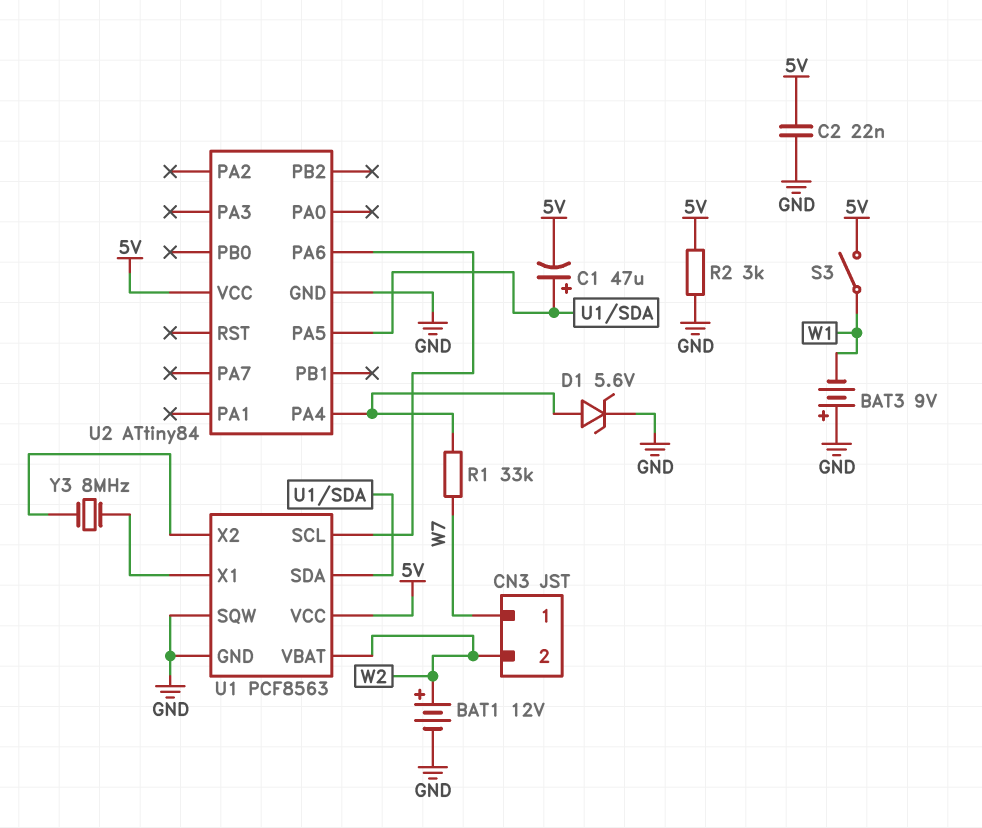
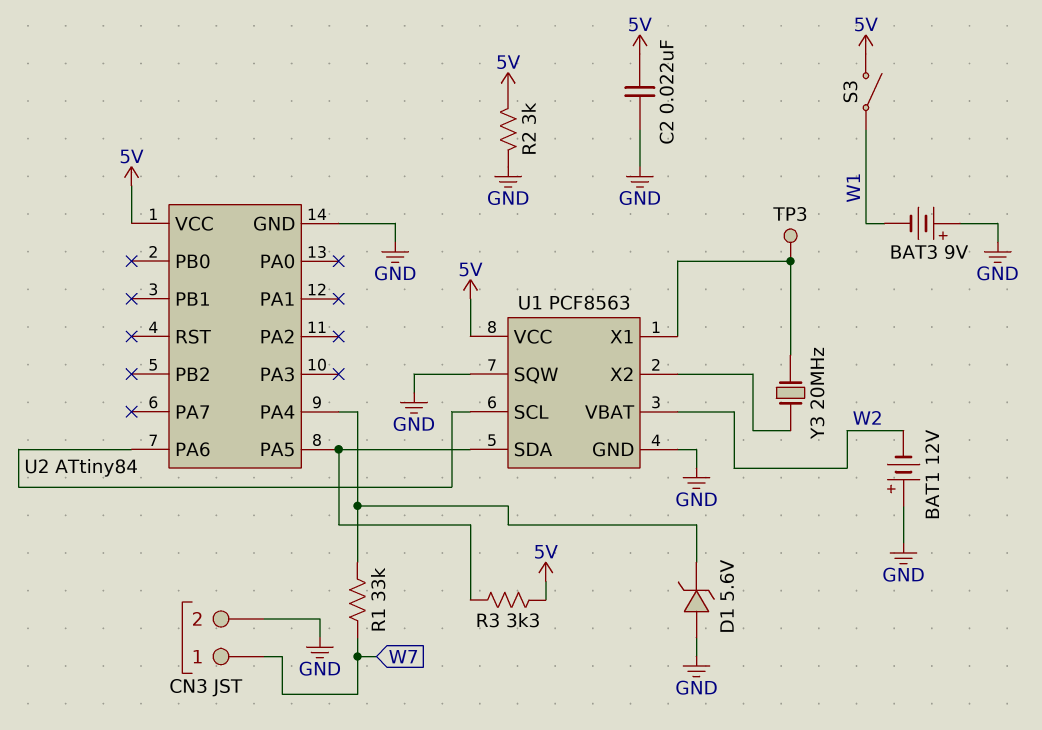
BAT1: 12V (plus W2, minus GND) -> 12V (plus GND, minus W2)
C1: 47uF (plus U1/SDA, minus 5V) -> none
CN3 pin 2: W2 -> GND
D1: zener 5.6V (A U2/PA4, K GND) -> zener 5.6V (A GND, K U2/PA4)
R3: none -> 3.3k (5V, U1/SDA)
TP3: none -> test point (U1/X1)
Y3: 8MHz (U1/X1, U1/X2) -> 20MHz (U1/X1, U1/X2)

